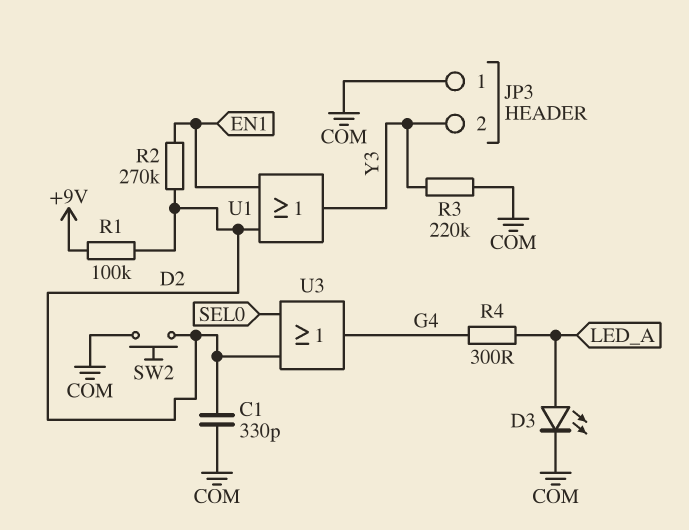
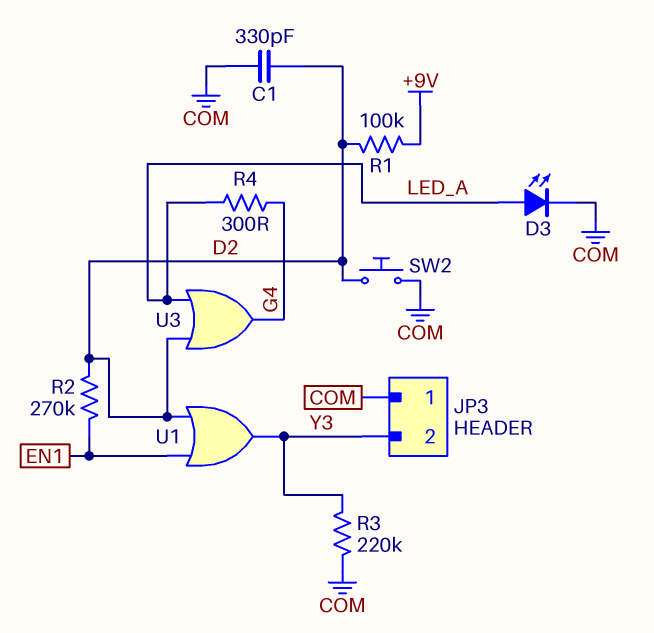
U3: OR (in D2, in SEL0, out G4) -> OR (in D2, in LED_A, out G4)

